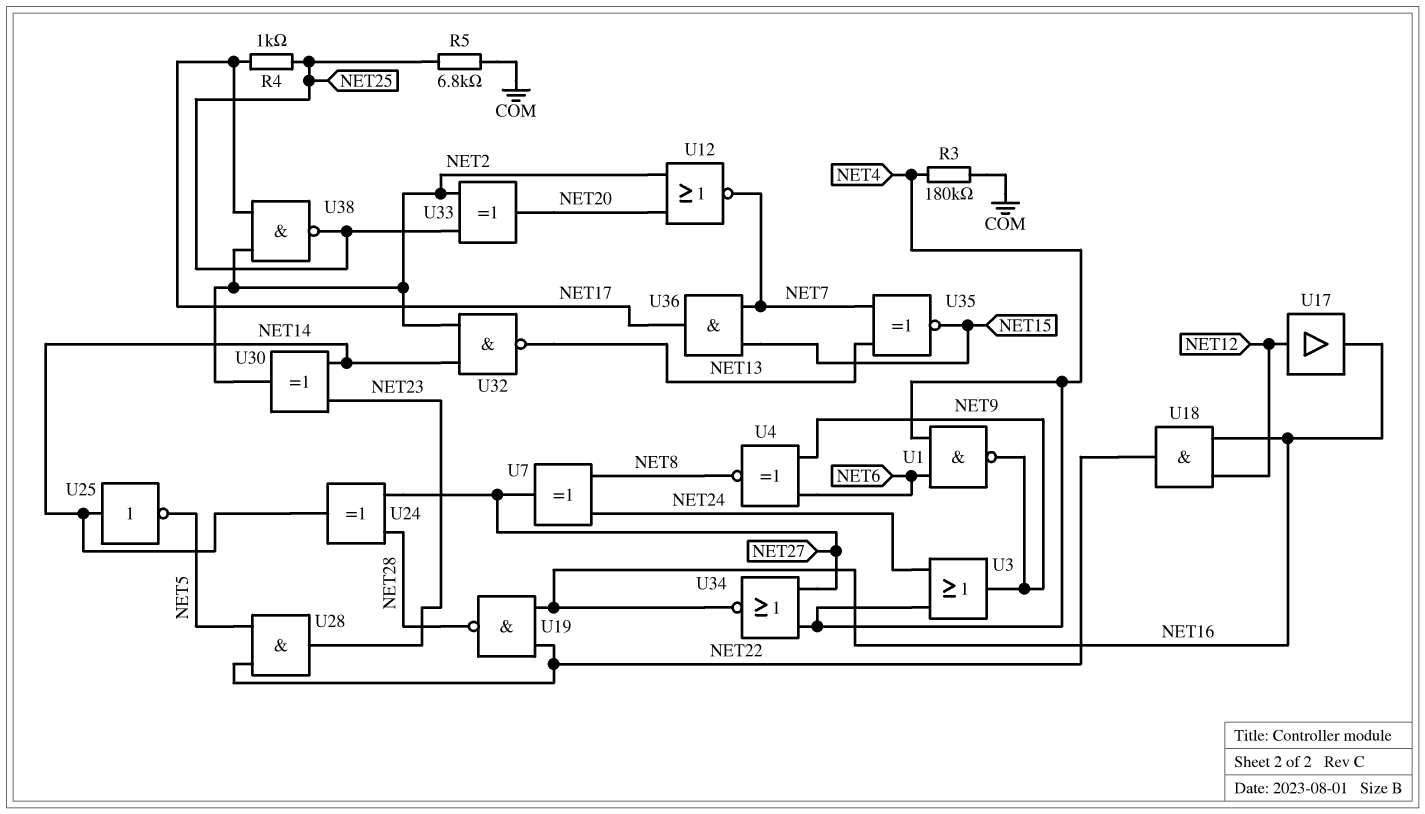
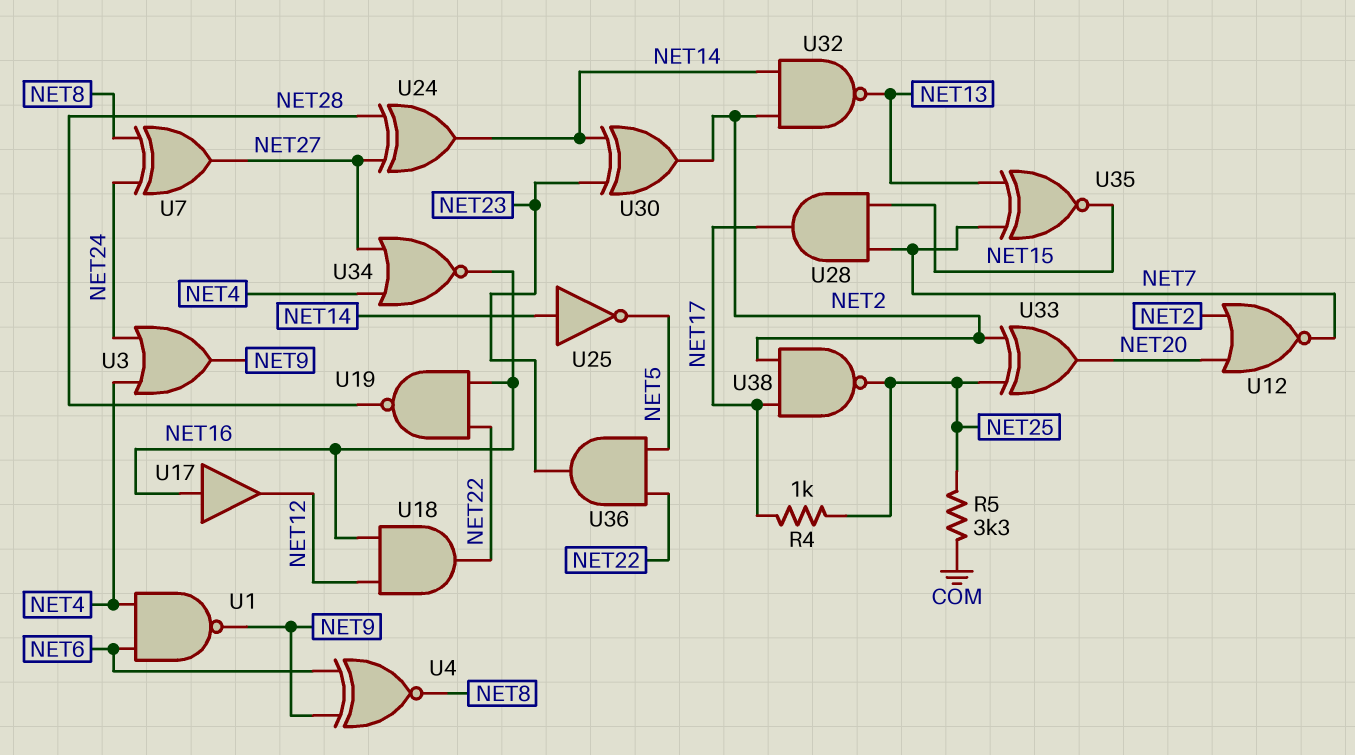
R3: 180k (COM, NET4) -> none
R5: 6.8k (COM, NET25) -> 3.3k (COM, NET25)
U17: buffer (in NET12, out NET16) -> buffer (in NET16, out NET12)
U28: AND (in NET5, in NET22, out NET23) -> AND (in NET7, in NET15, out NET17)
U36: AND (in NET7, in NET15, out NET17) -> AND (in NET5, in NET22, out NET23)

